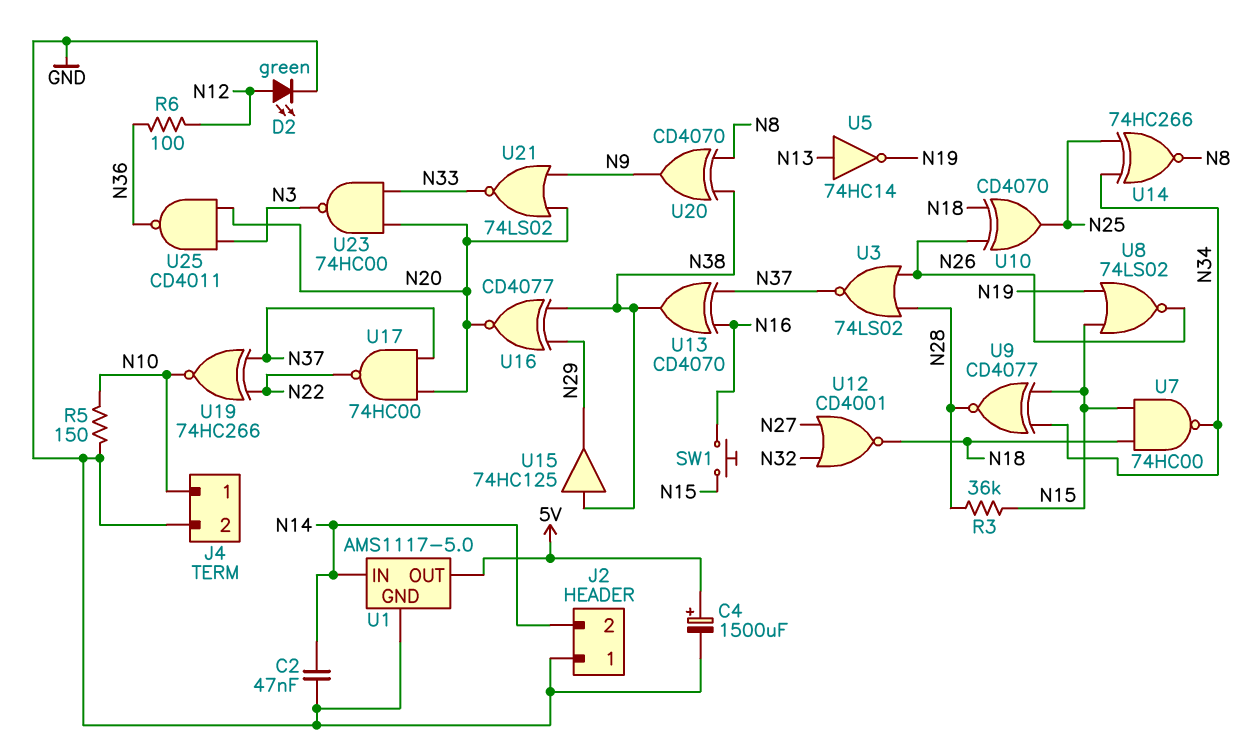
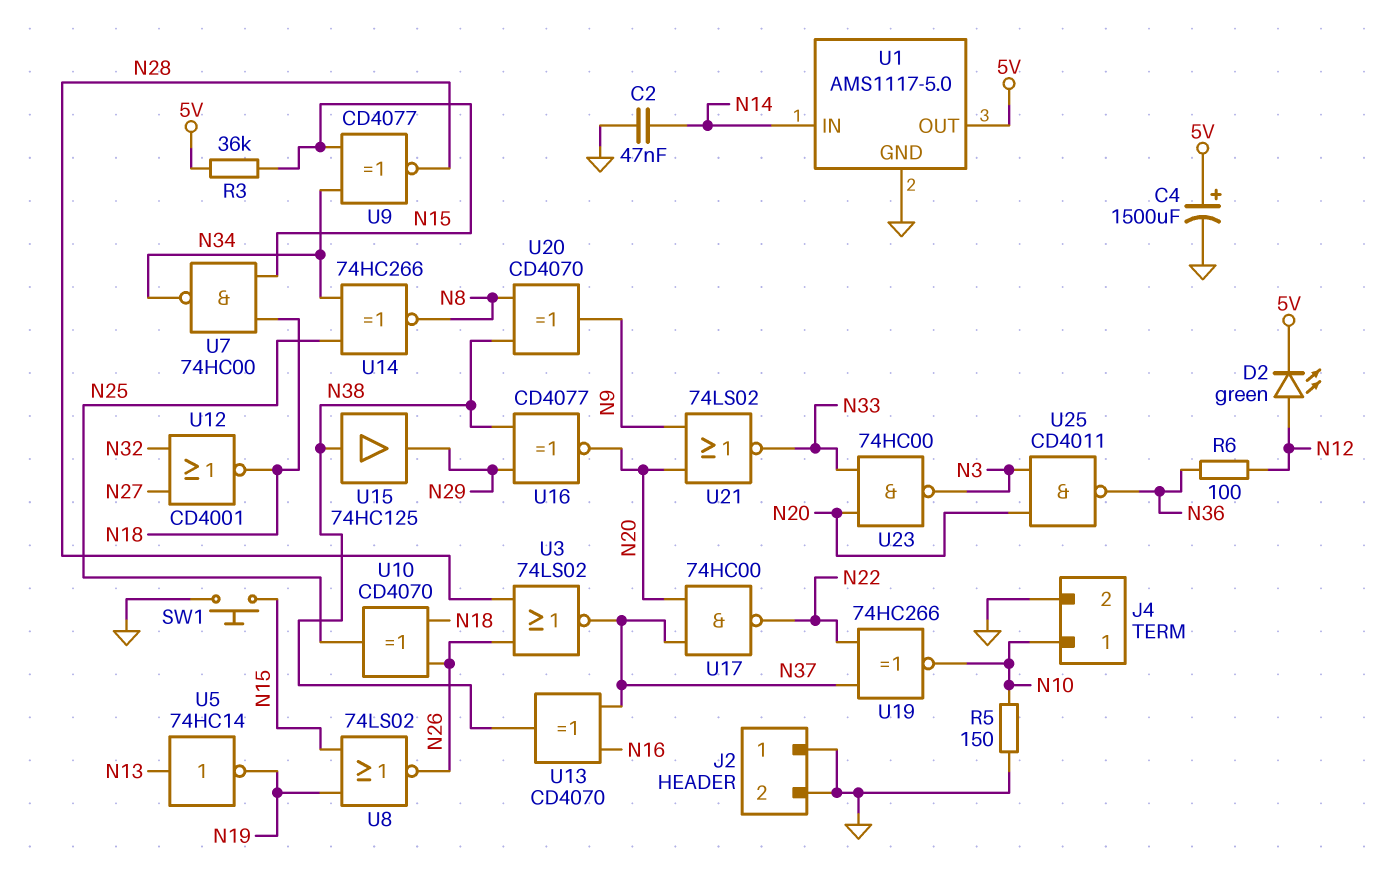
D2: LED green (A N12, K GND) -> LED green (A N12, K 5V)
J2 pin 2: N14 -> GND
R3: 36k (N15, N28) -> 36k (5V, N15)
SW1: button (N15, N16) -> button (GND, N15)

